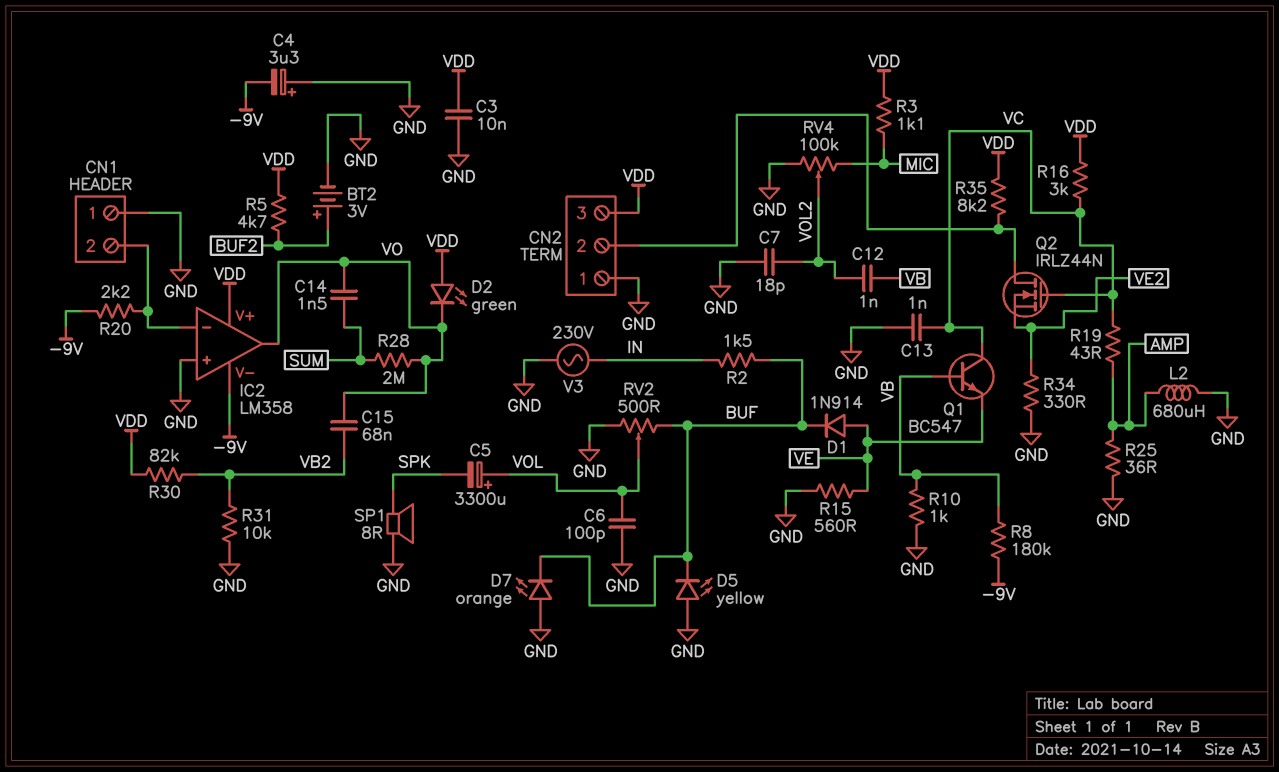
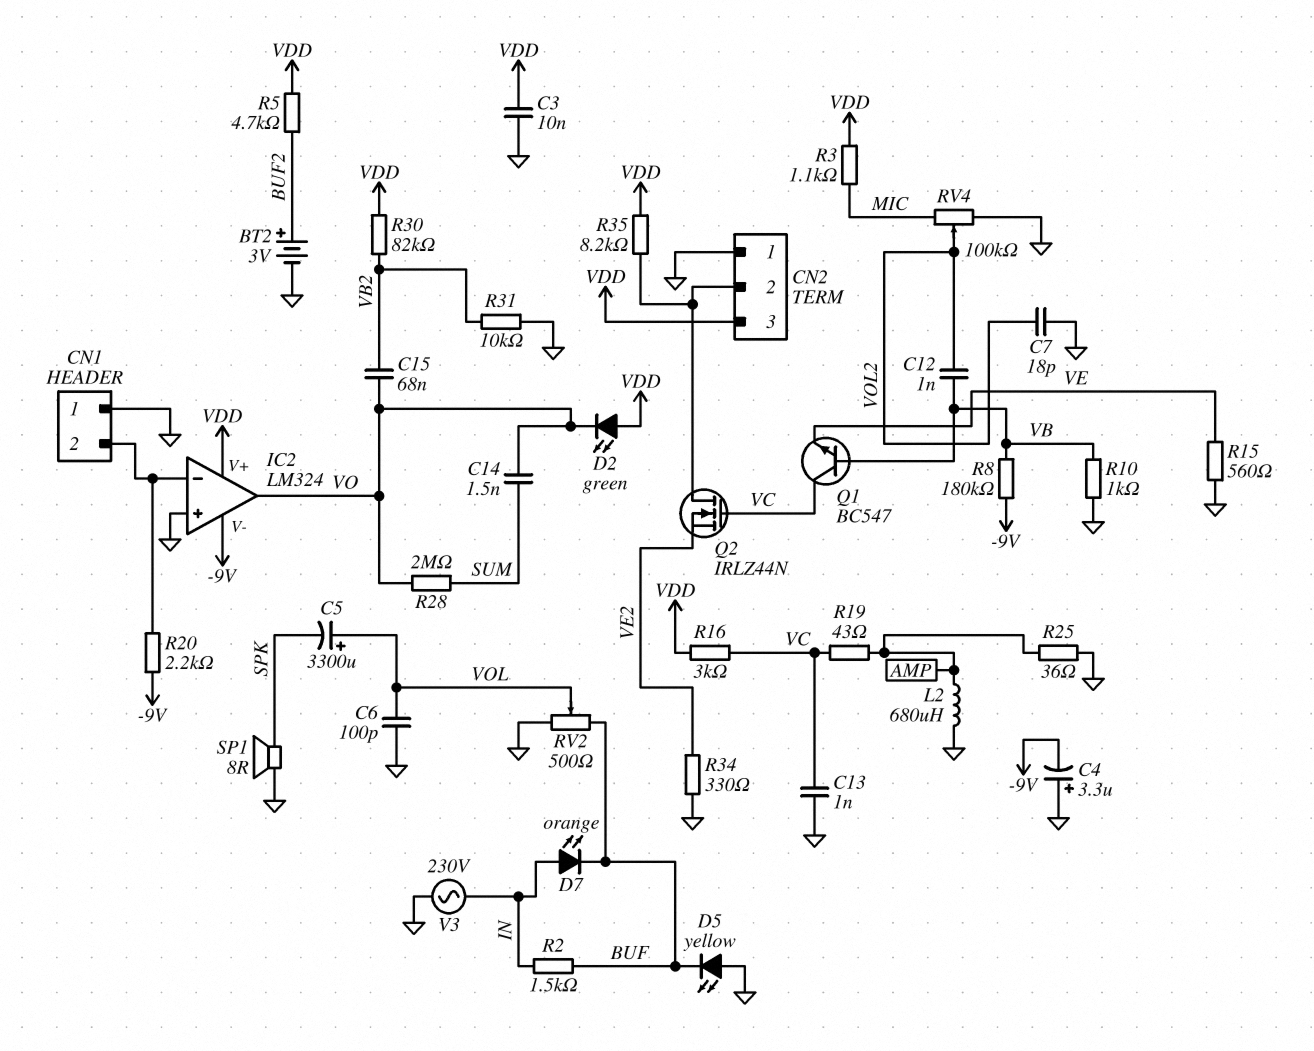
D1: diode 1N914 (A VE, K BUF) -> none
D7: LED orange (A GND, K BUF) -> LED orange (A IN, K BUF)
IC2: LM358 -> LM324

